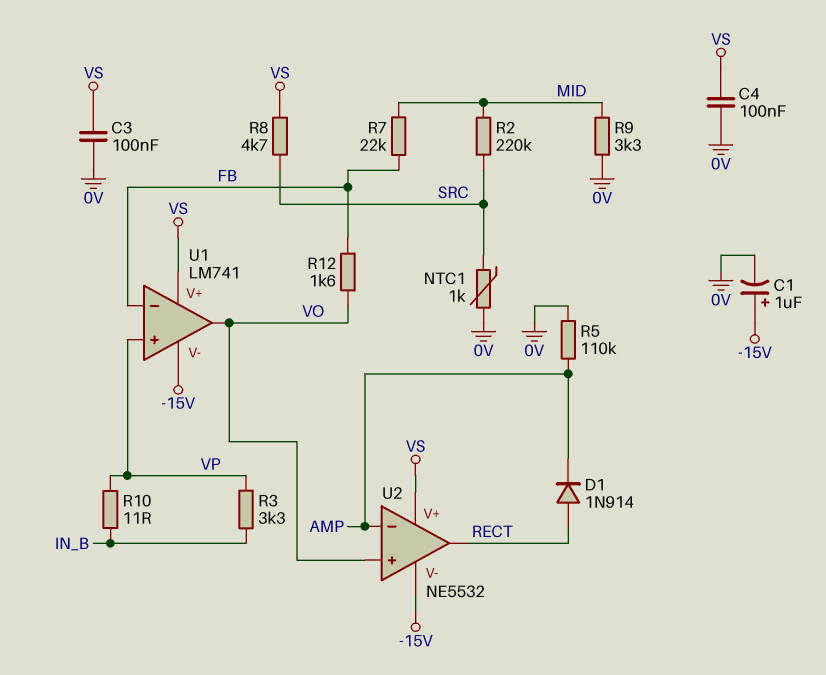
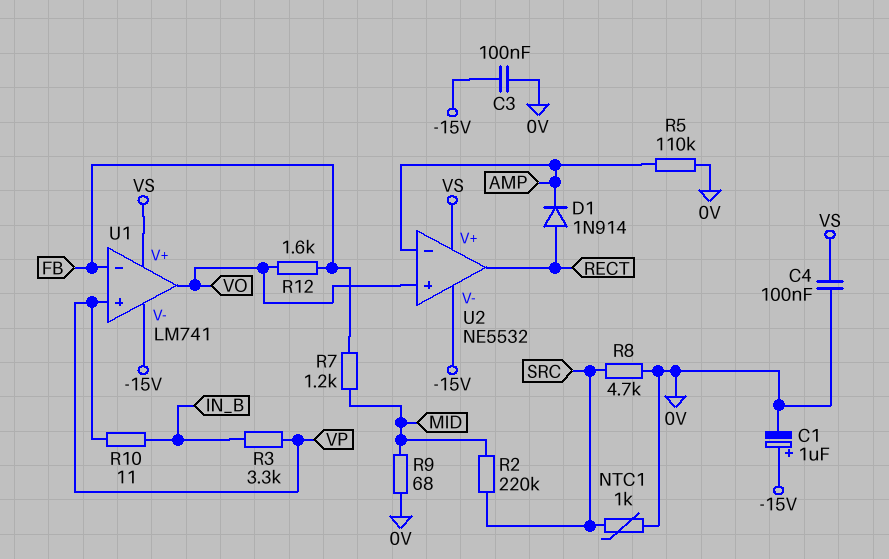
C3: 100nF (0V, VS) -> 100nF (-15V, 0V)
R7: 22k (FB, MID) -> 1.2k (FB, MID)
R8: 4.7k (SRC, VS) -> 4.7k (0V, SRC)
R9: 3.3k (0V, MID) -> 68 (0V, MID)

